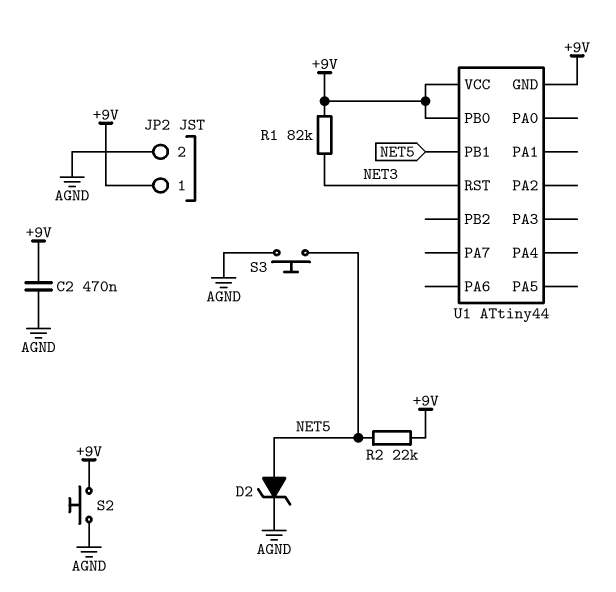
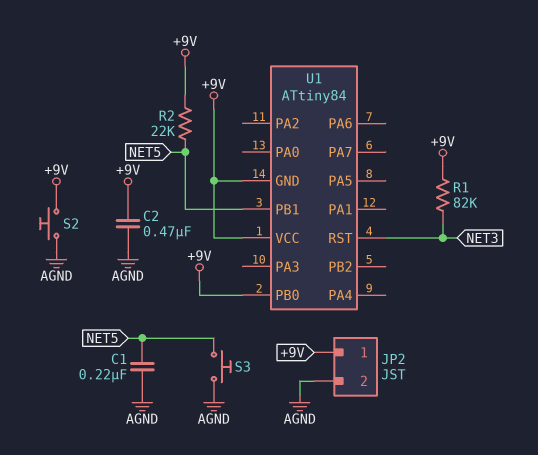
C1: none -> 220nF (AGND, NET5)
D2: zener (A NET5, K AGND) -> none
U1: ATtiny44 -> ATtiny84

